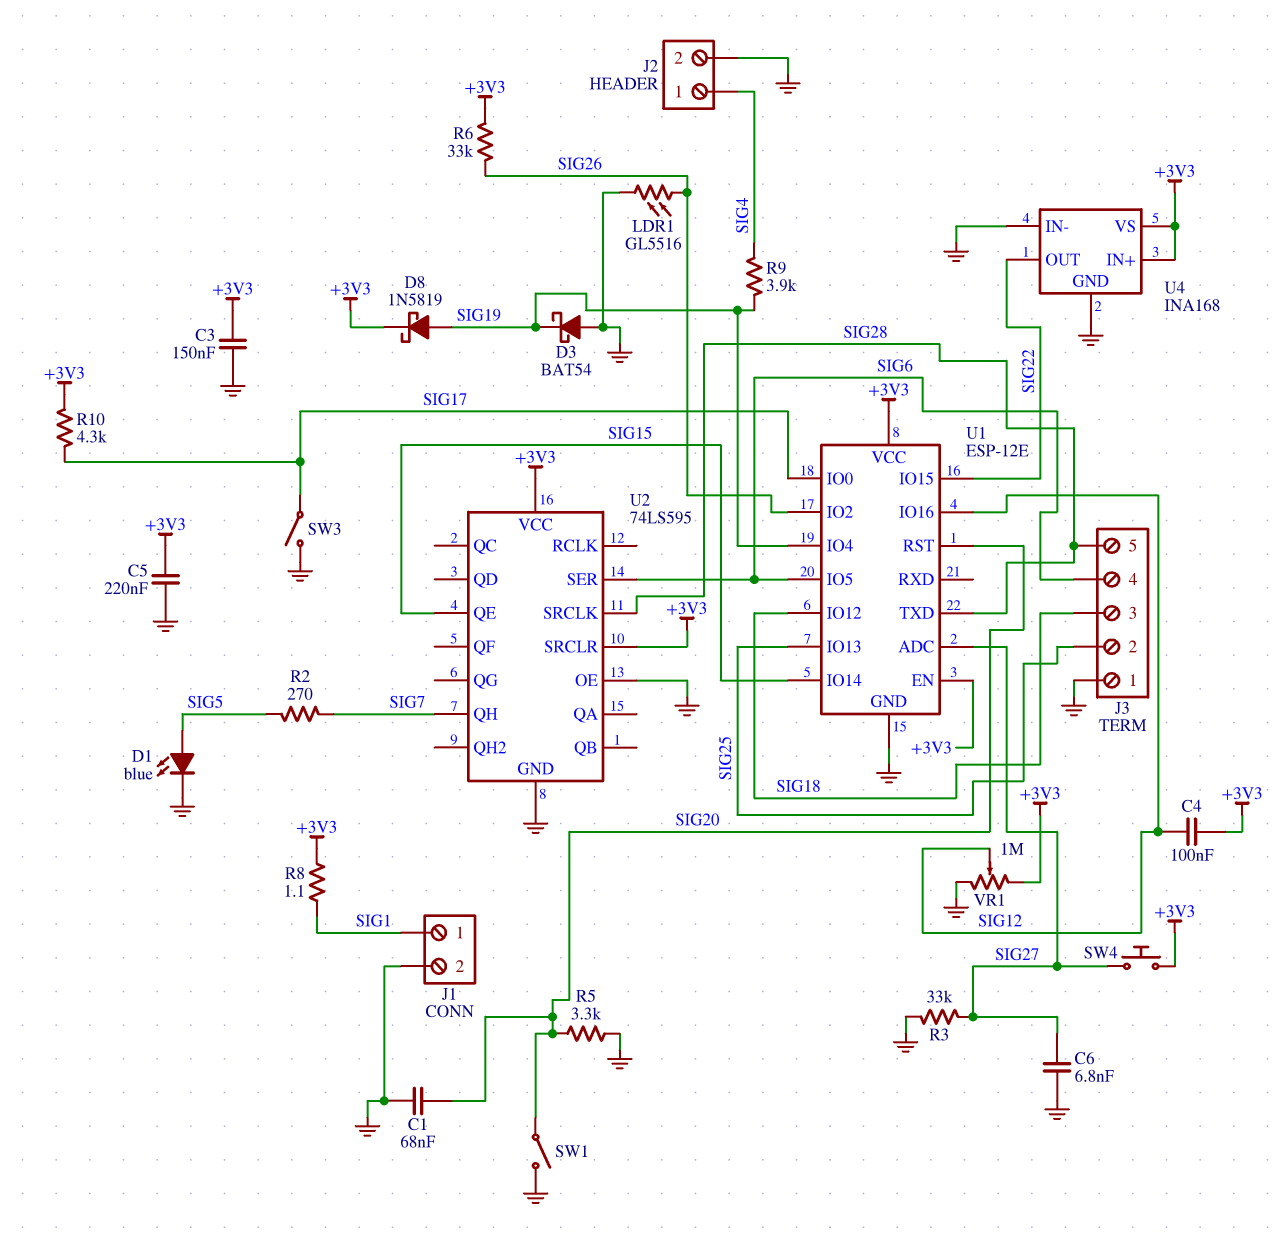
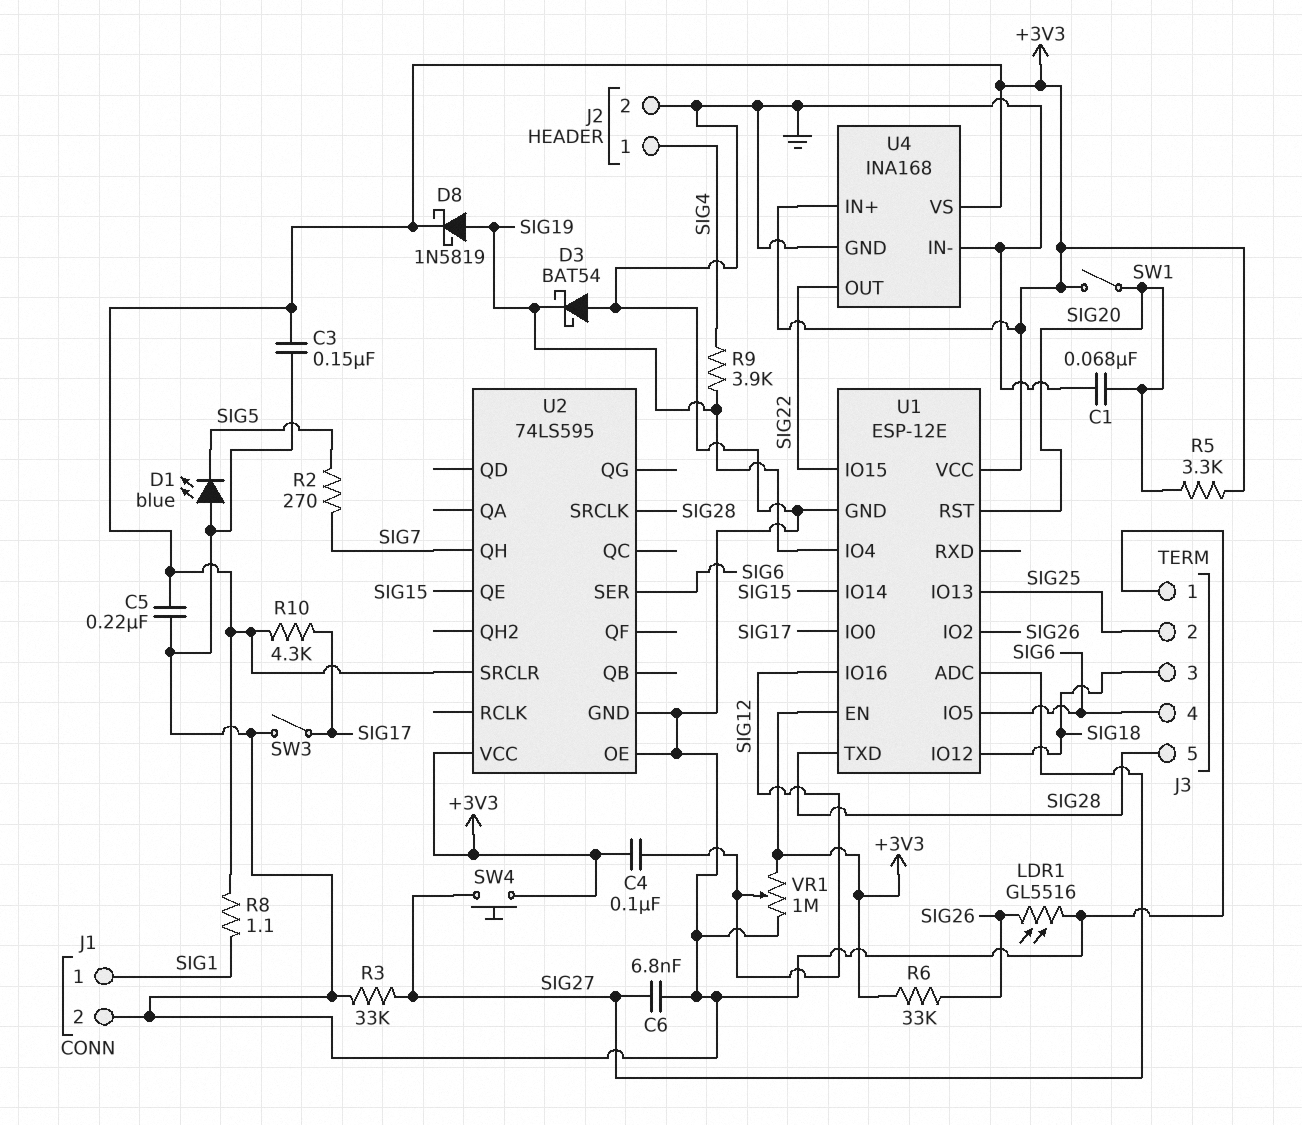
D1: LED blue (A SIG5, K GND) -> LED blue (A GND, K SIG5)
R5: 3.3k (GND, SIG20) -> 3.3k (+3V3, SIG20)
SW1: switch (GND, SIG20) -> switch (+3V3, SIG20)

